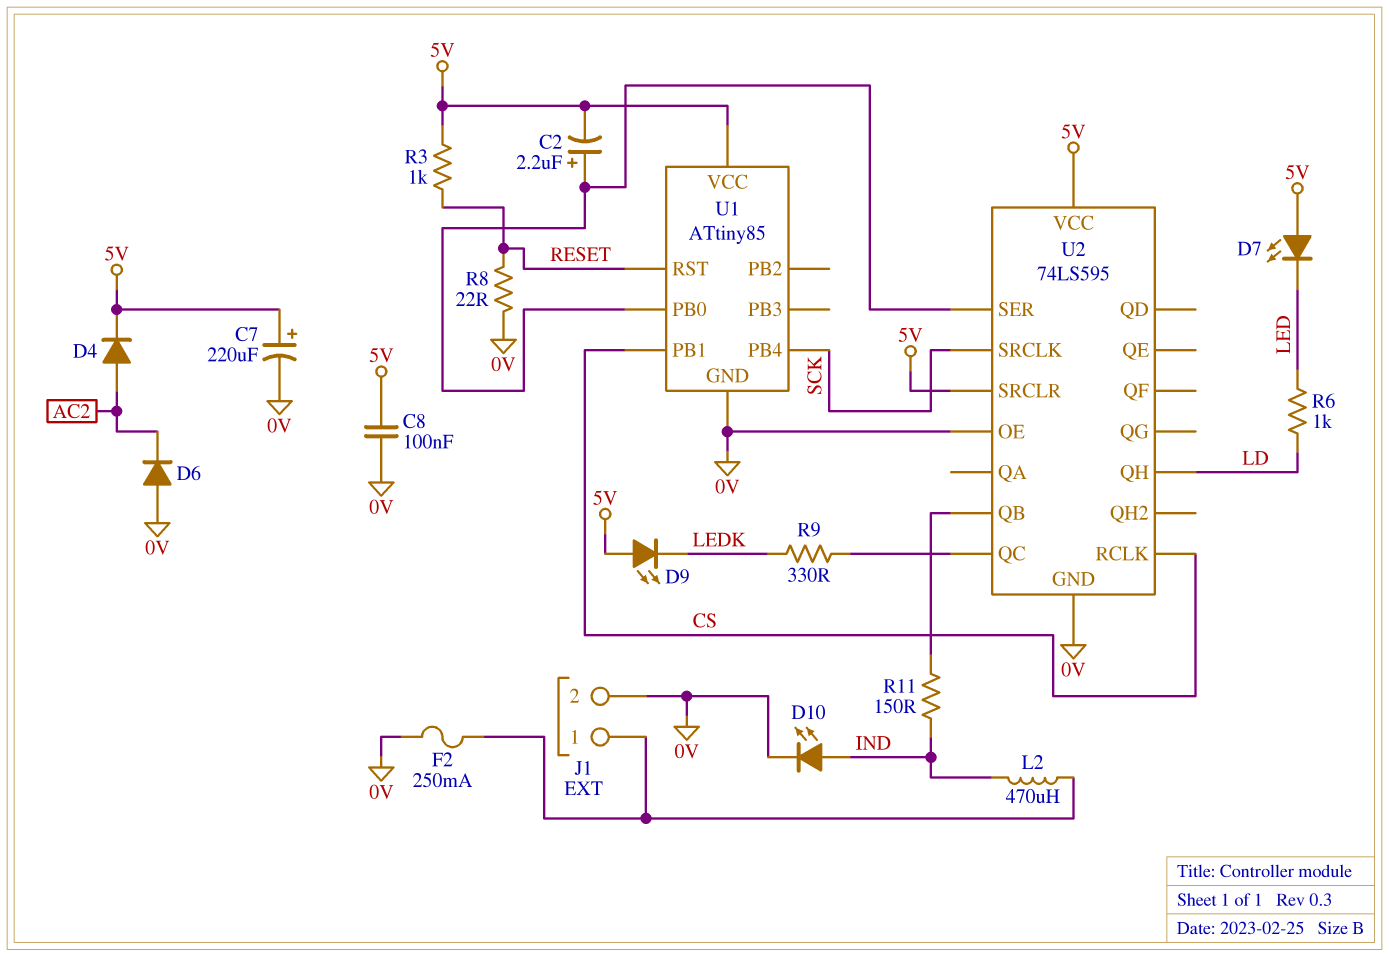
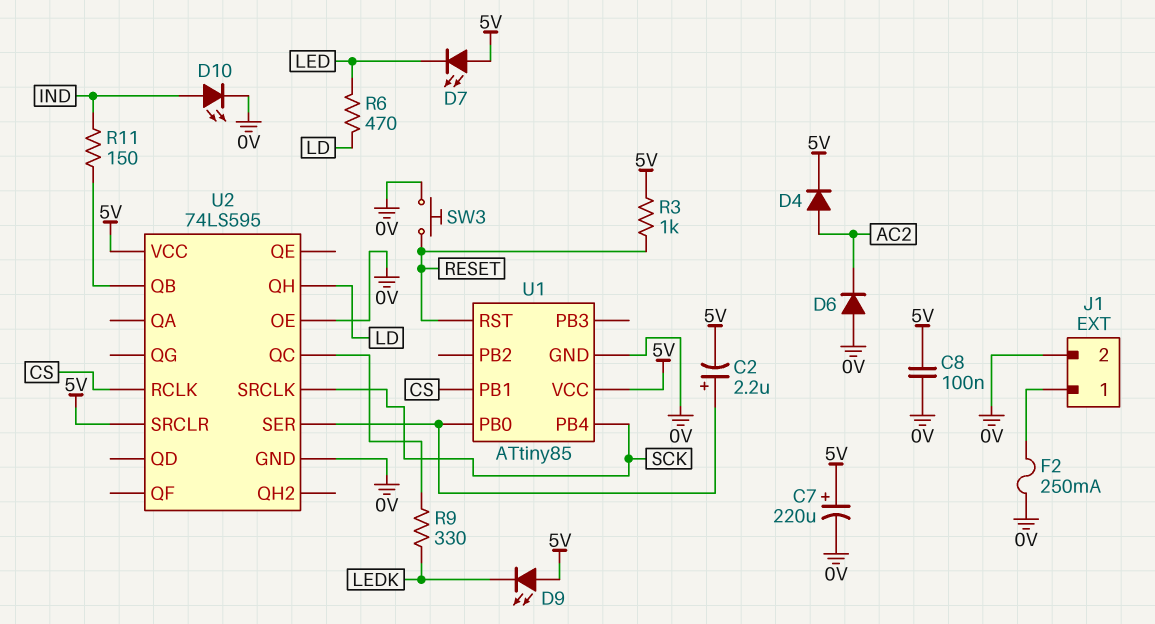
L2: 470uH (IND, J1/1) -> none
R6: 1k (LD, LED) -> 470 (LD, LED)
R8: 22 (0V, RESET) -> none
SW3: none -> button (0V, RESET)

